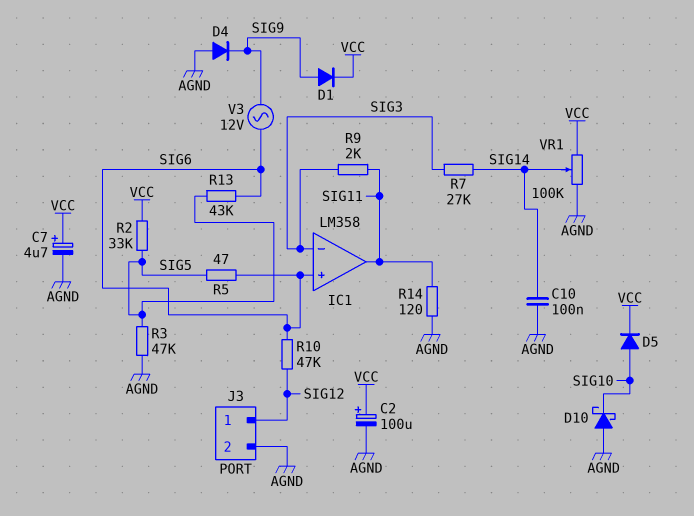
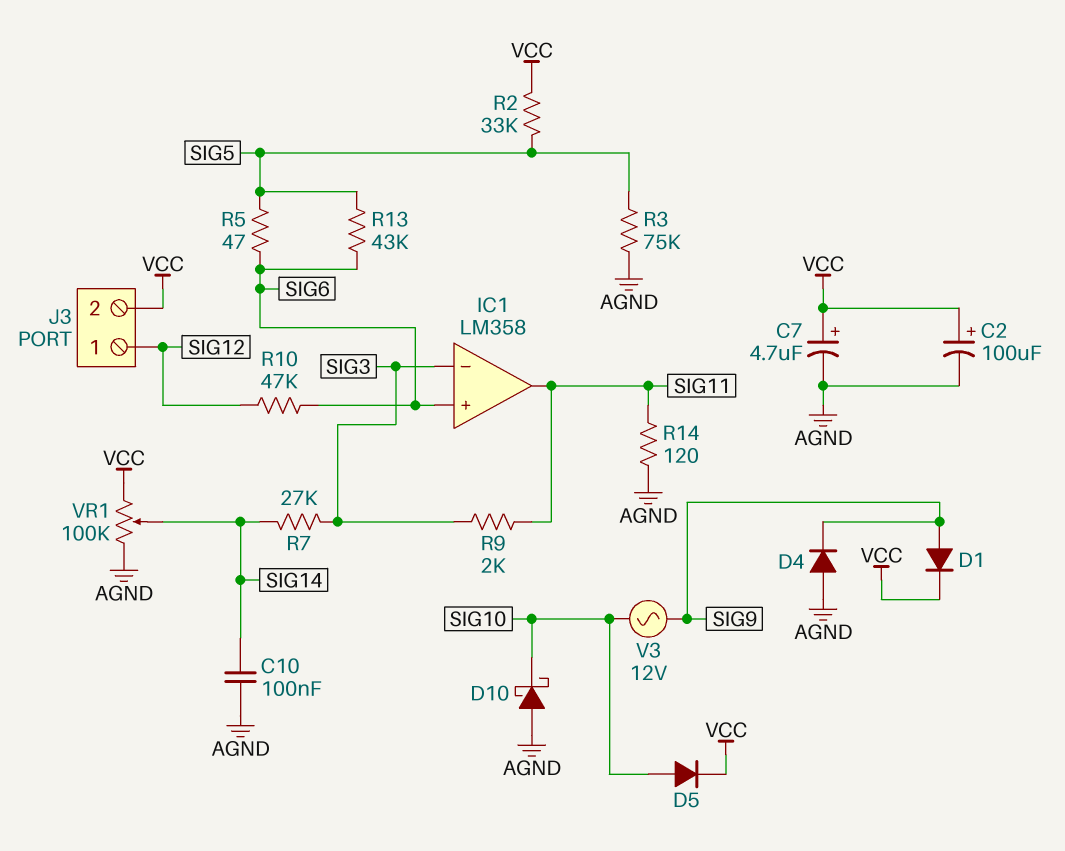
J3 pin 2: AGND -> VCC
R3: 47k (AGND, SIG5) -> 75k (AGND, SIG5)
V3: AC 12V (SIG6, SIG9) -> AC 12V (SIG9, SIG10)

